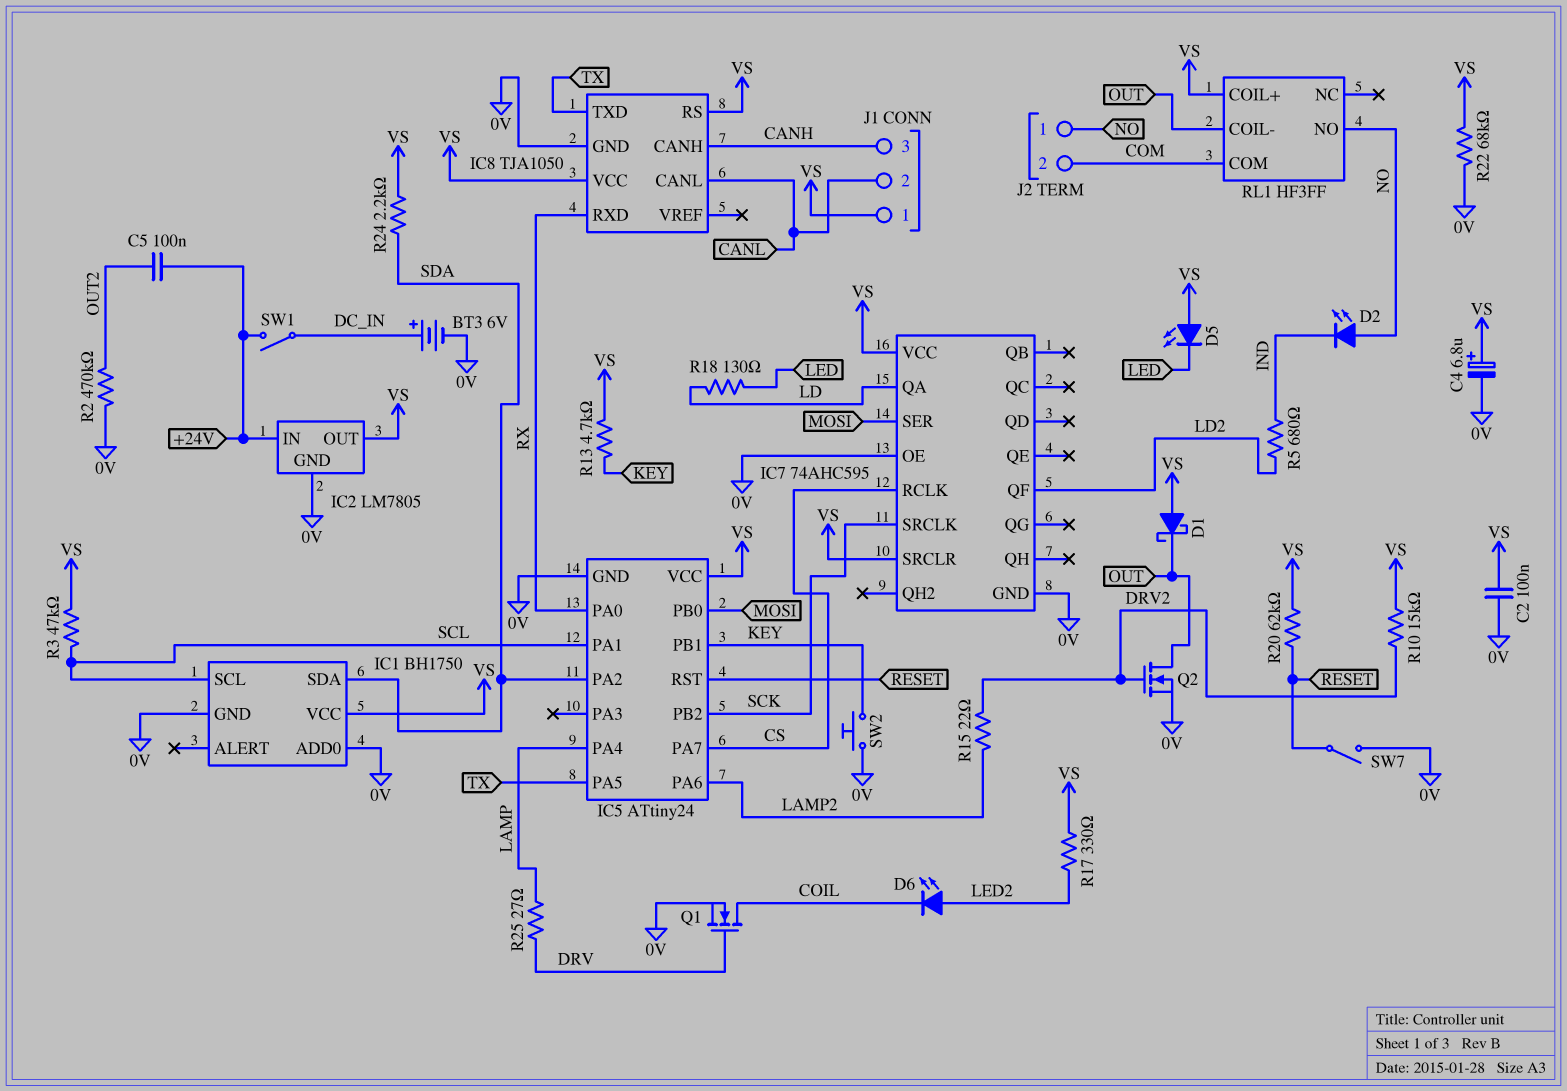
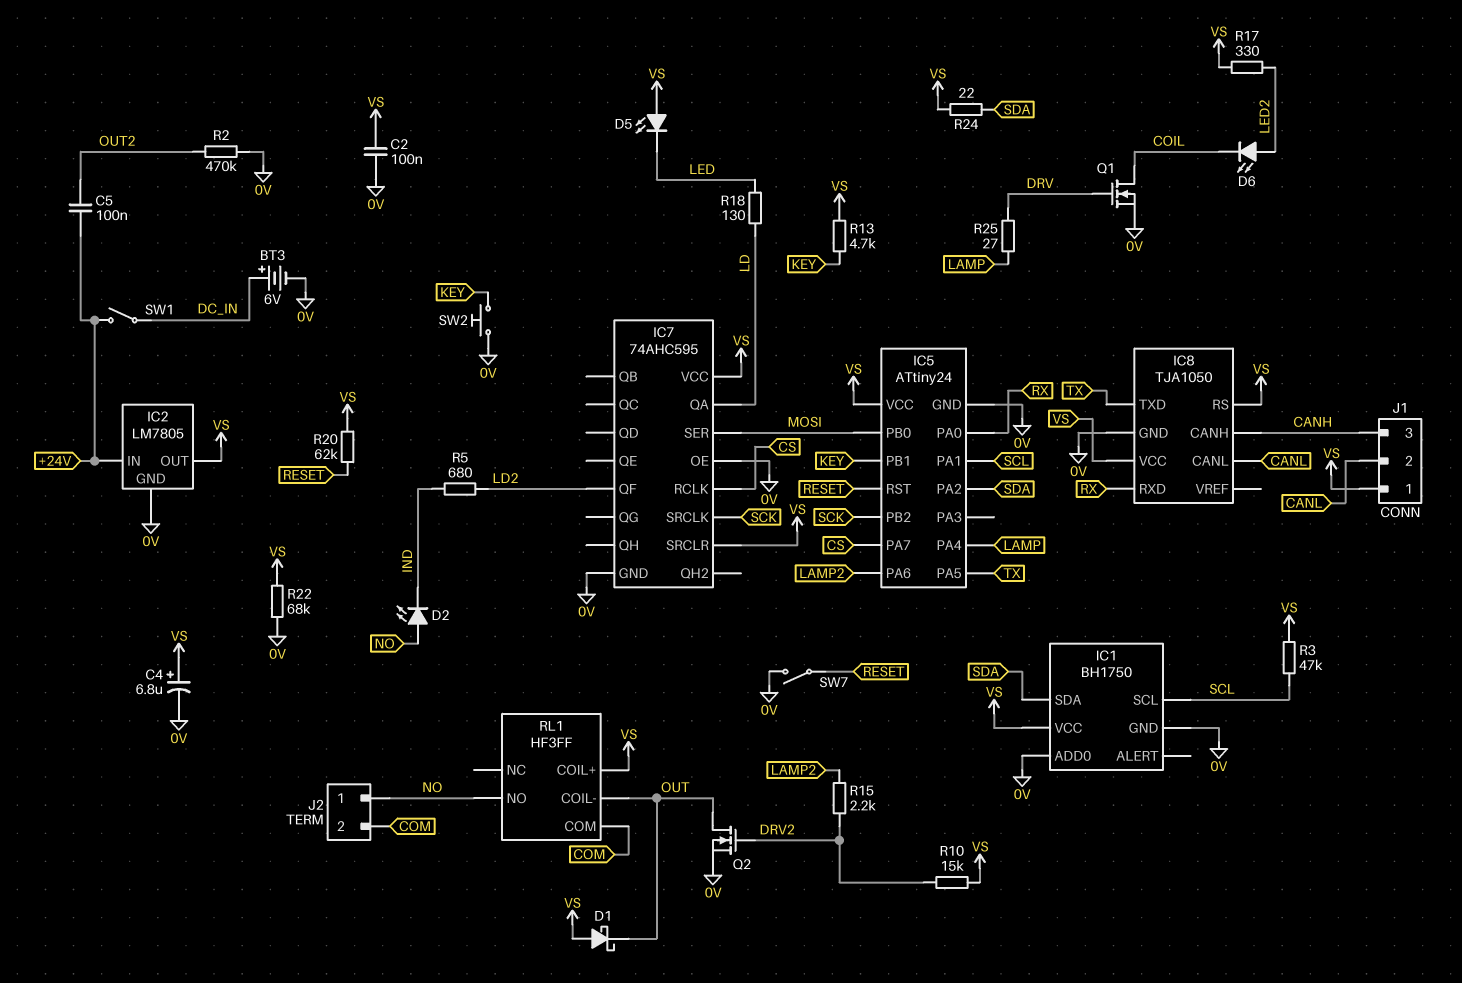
R15: 22 (DRV2, LAMP2) -> 2.2k (DRV2, LAMP2)
R24: 2.2k (SDA, VS) -> 22 (SDA, VS)

